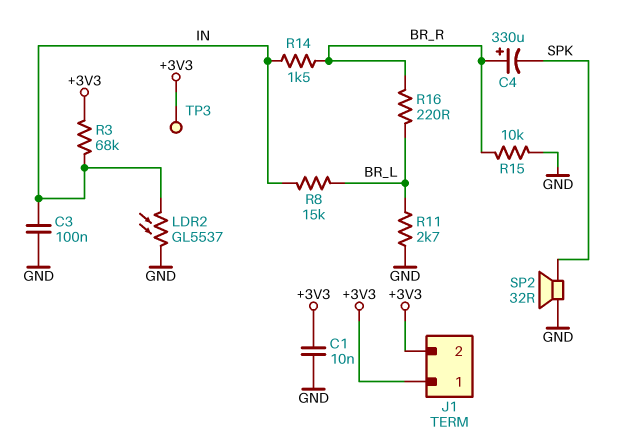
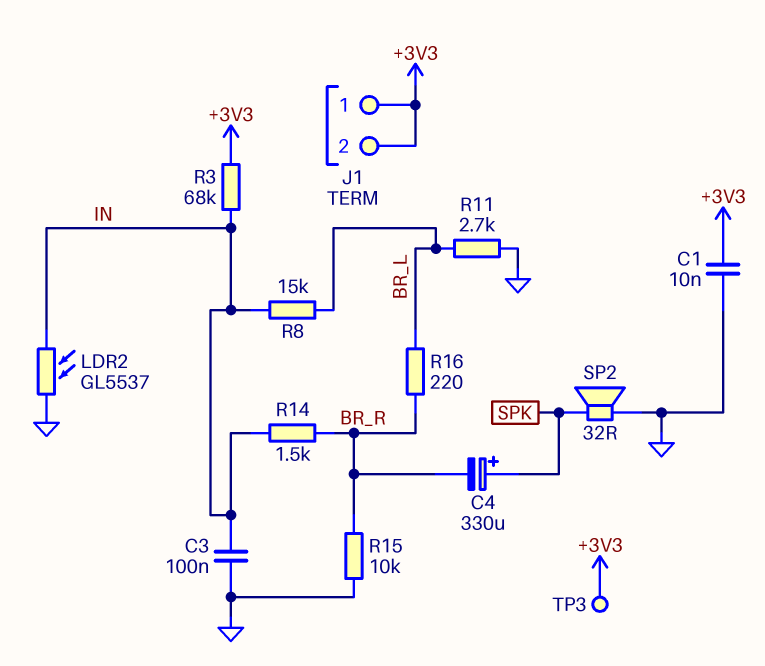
C4: 330uF (plus BR_R, minus SPK) -> 330uF (plus SPK, minus BR_R)

